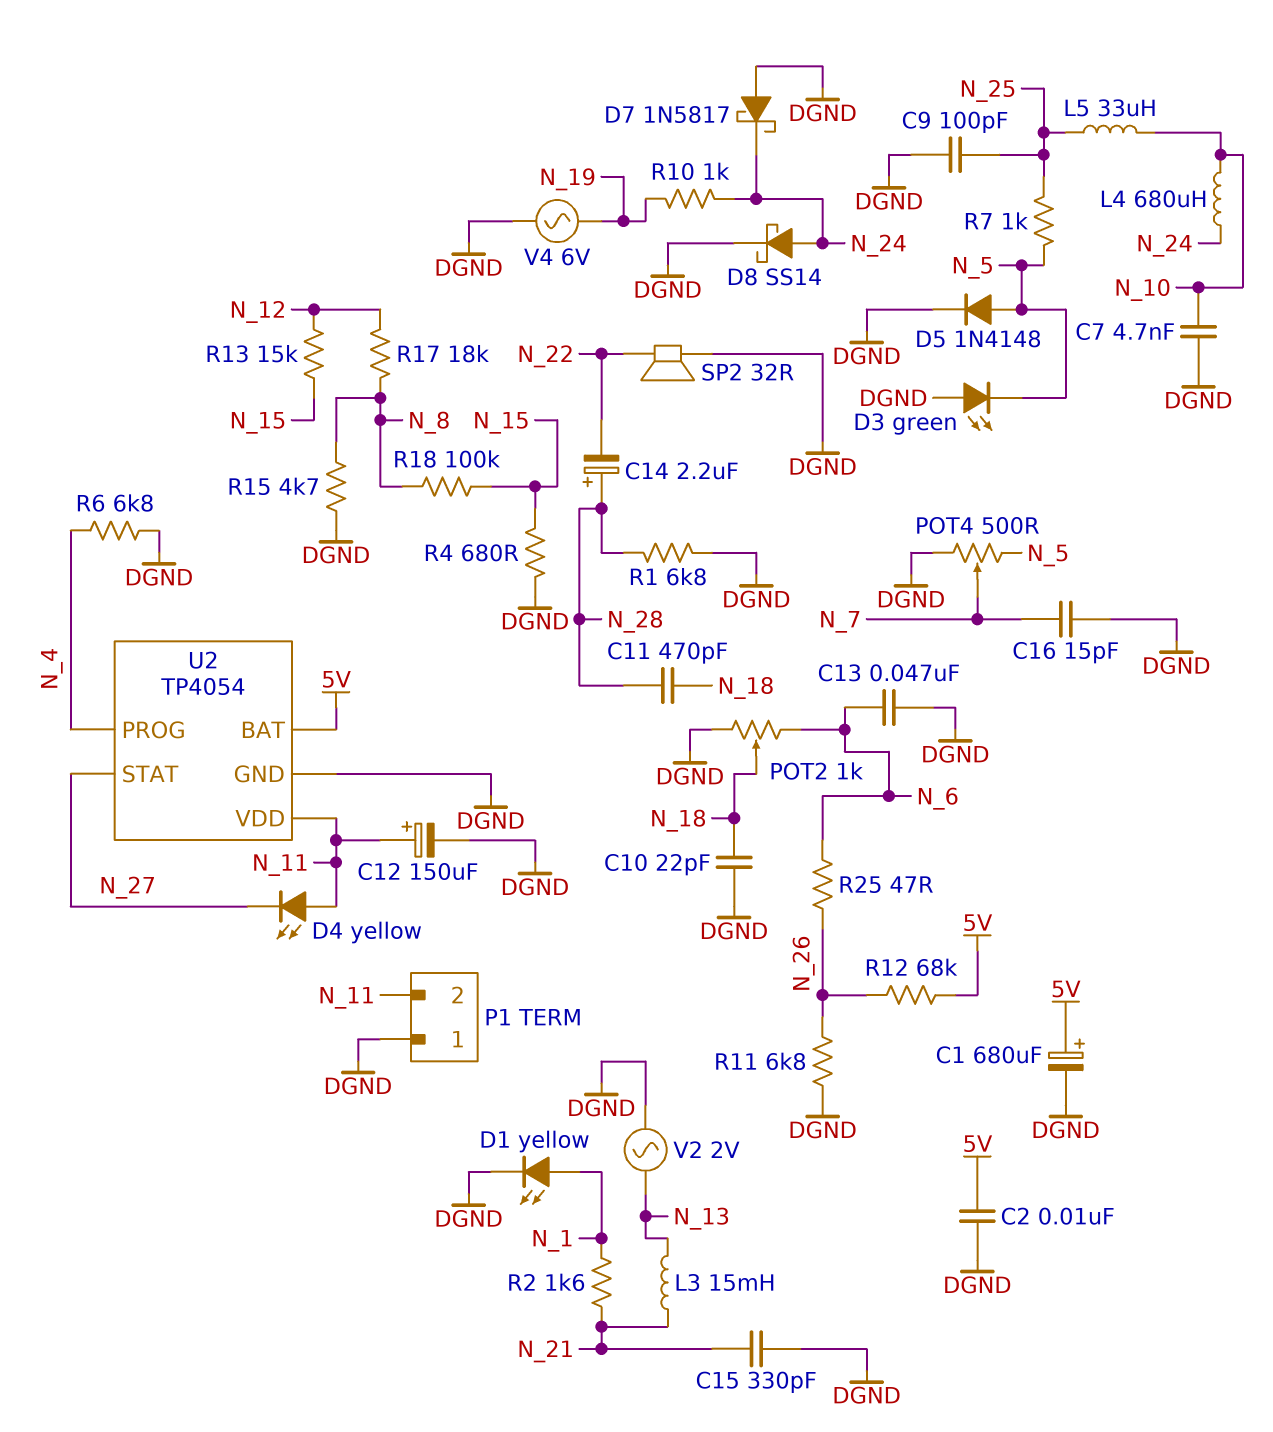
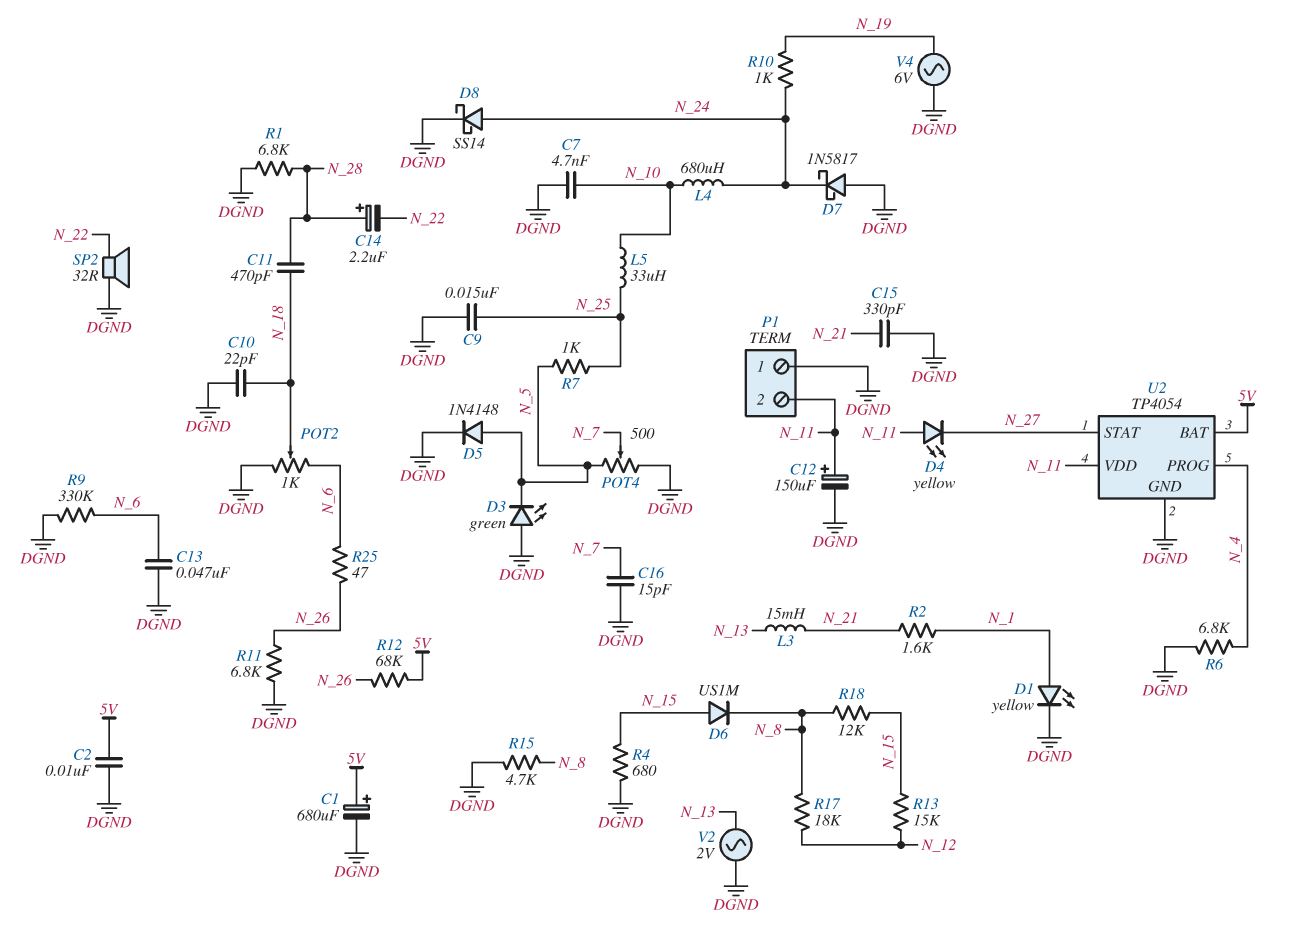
C9: 100pF (DGND, N_25) -> 15nF (DGND, N_25)
D6: none -> diode US1M (A N_15, K N_8)
R9: none -> 330k (DGND, N_6)
R18: 100k (N_8, N_15) -> 12k (N_8, N_15)

